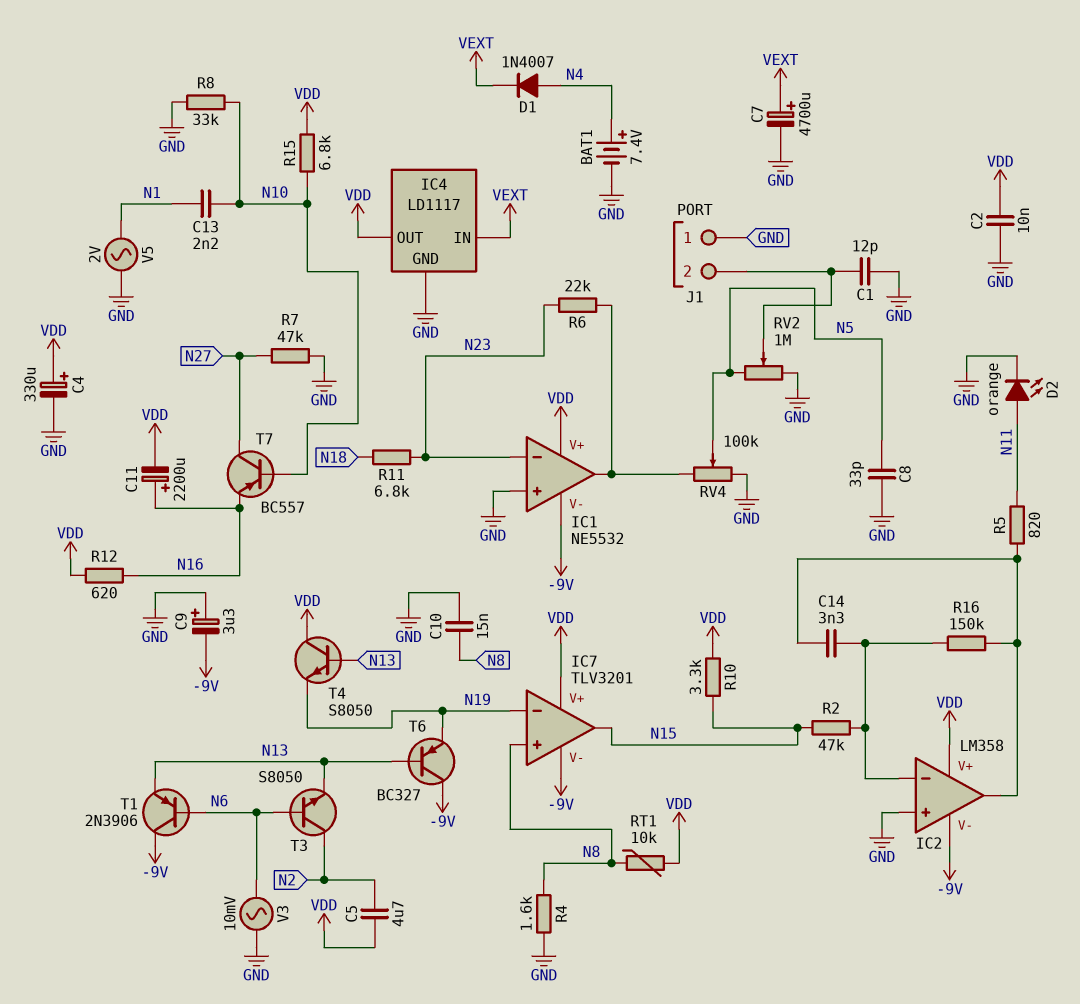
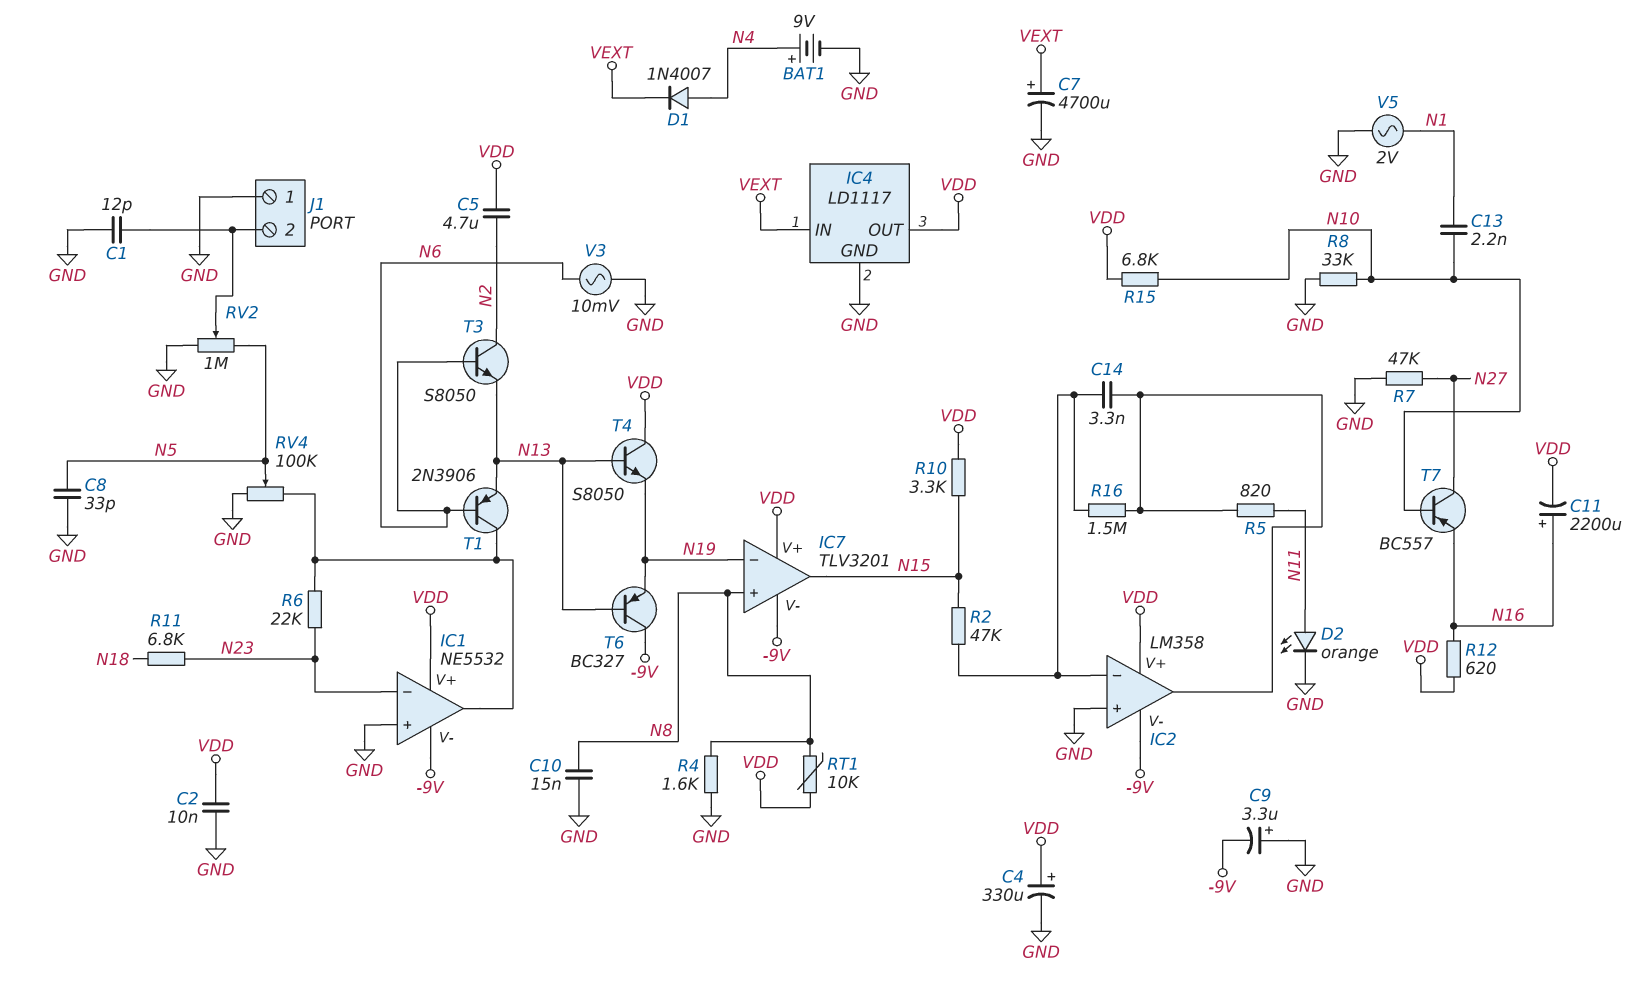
BAT1: 7.4V (plus N4, minus GND) -> 9V (plus N4, minus GND)
R16: 150k (IC2/in-, IC2/out) -> 1.5M (IC2/in-, IC2/out)
T1: PNP 2N3906 (B N6, C -9V, E N13) -> PNP 2N3906 (B N6, C IC1/out, E N13)

